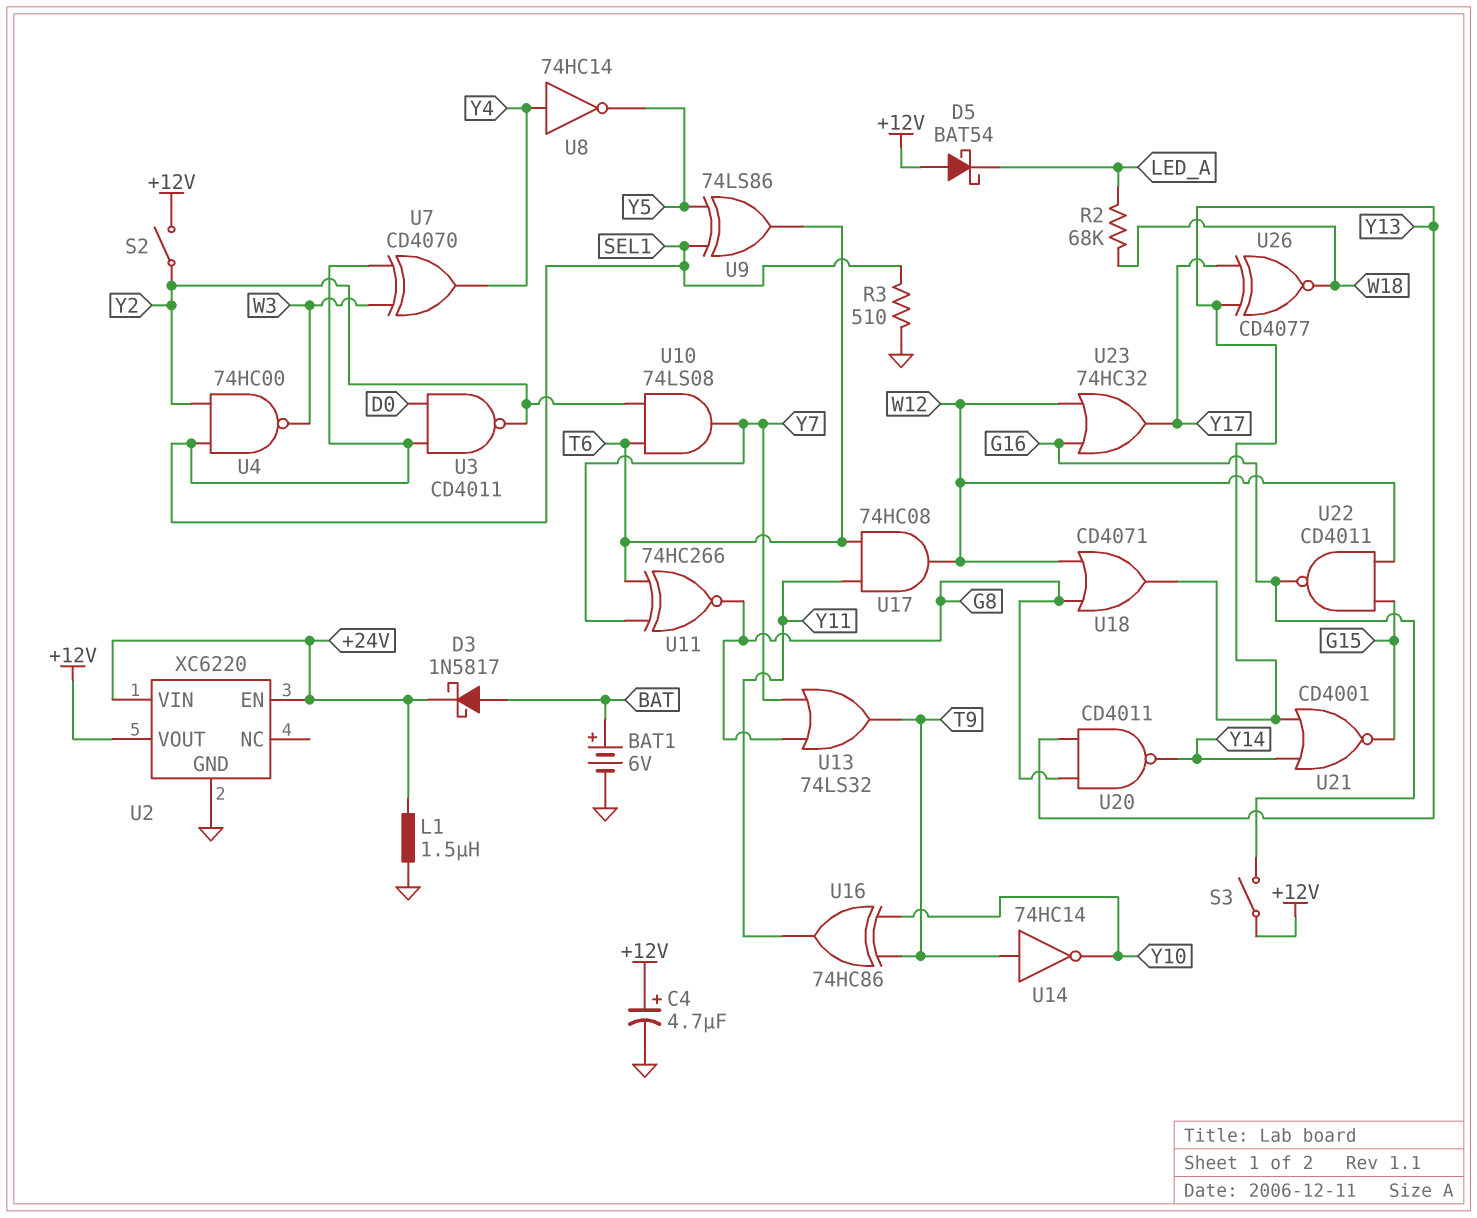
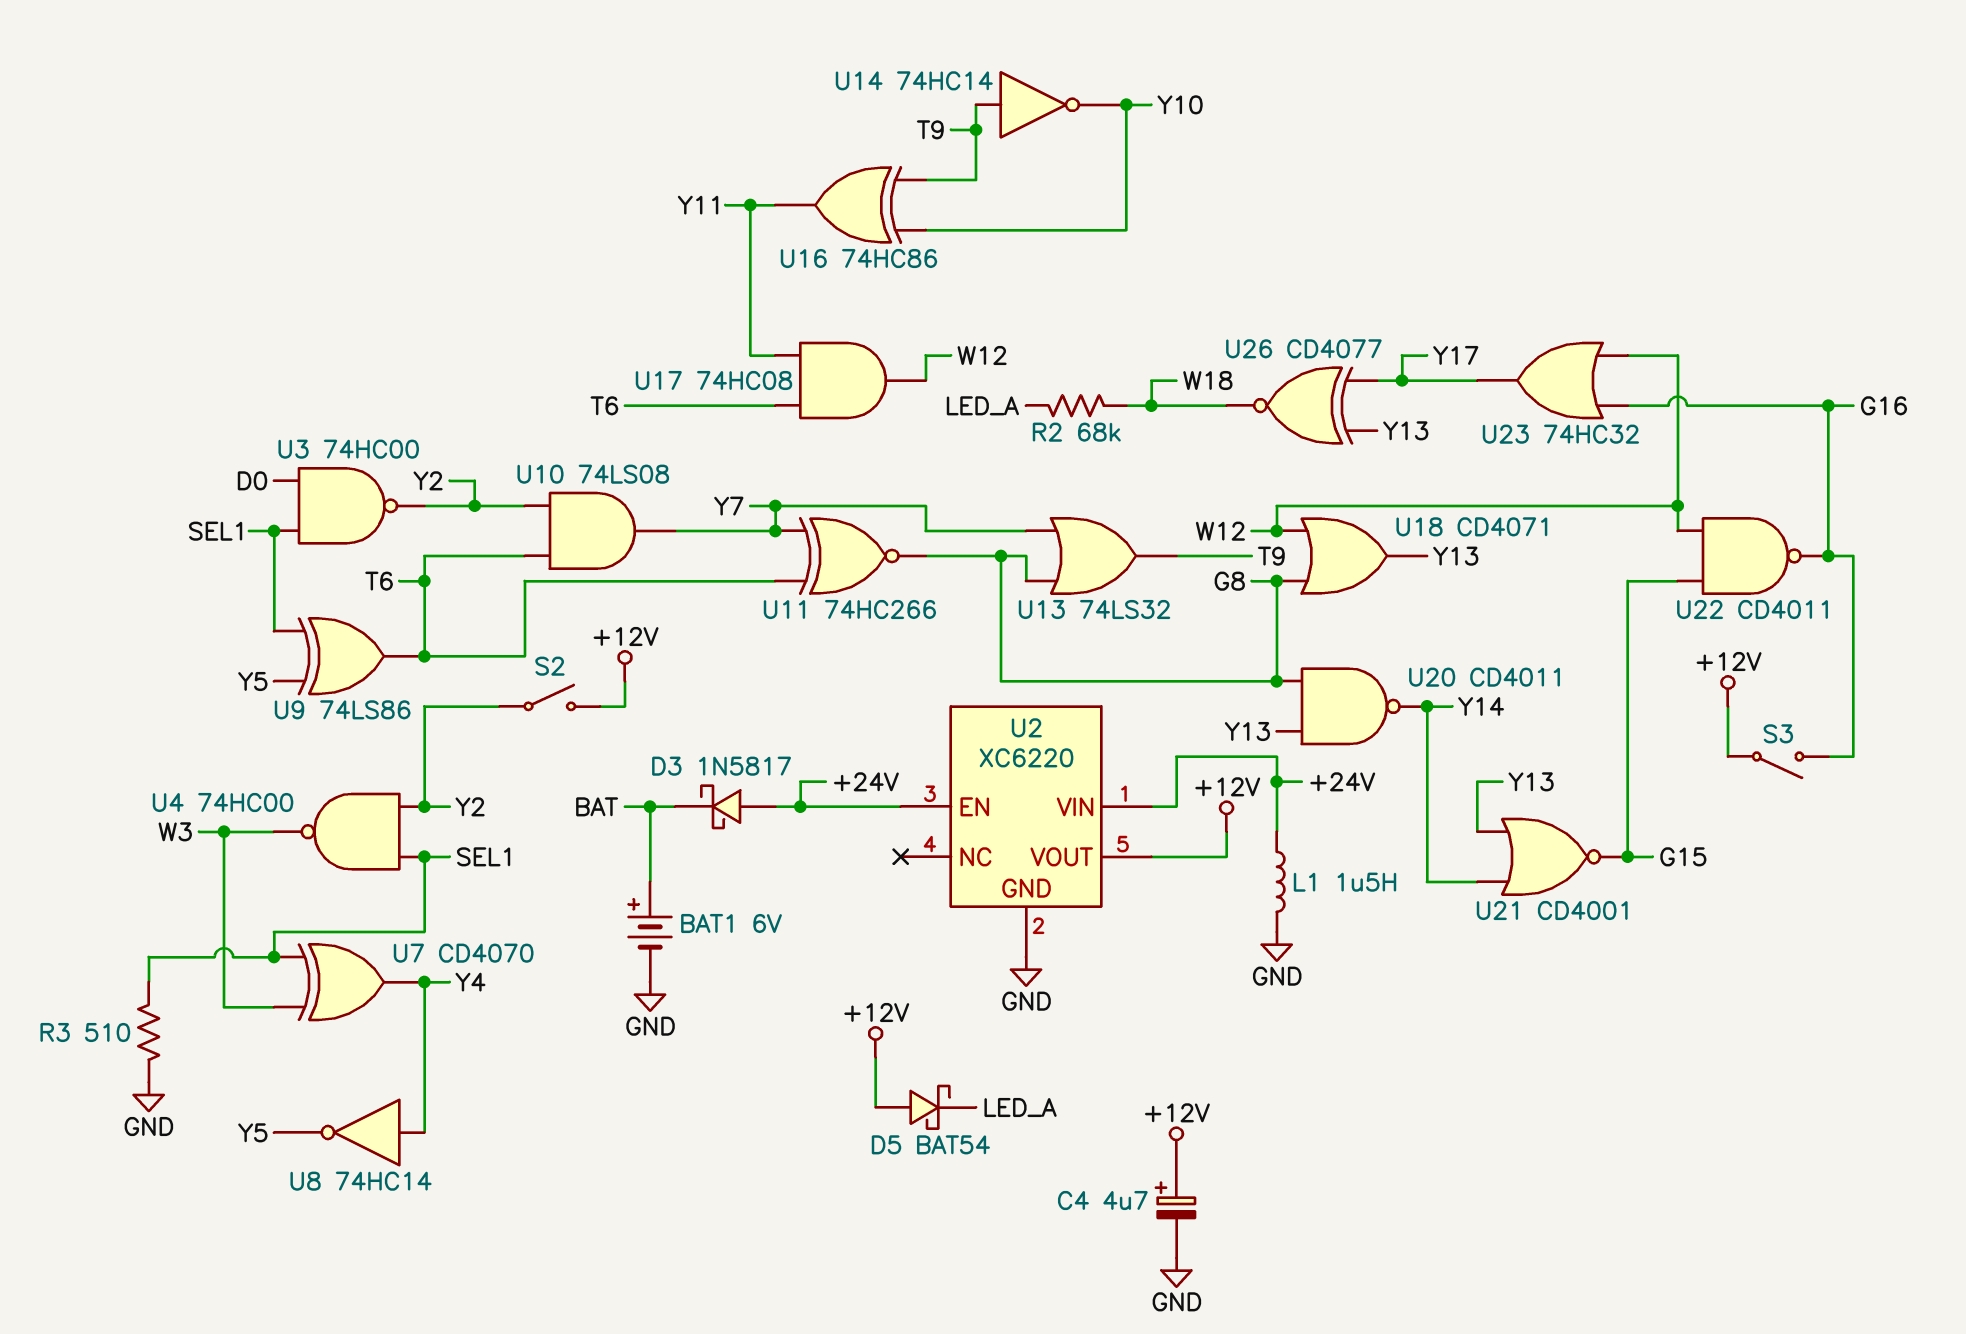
D3: schottky 1N5817 (A BAT, K +24V) -> schottky 1N5817 (A +24V, K BAT)
U3: NAND CD4011 (in D0, in SEL1, out Y2) -> NAND 74HC00 (in D0, in SEL1, out Y2)

